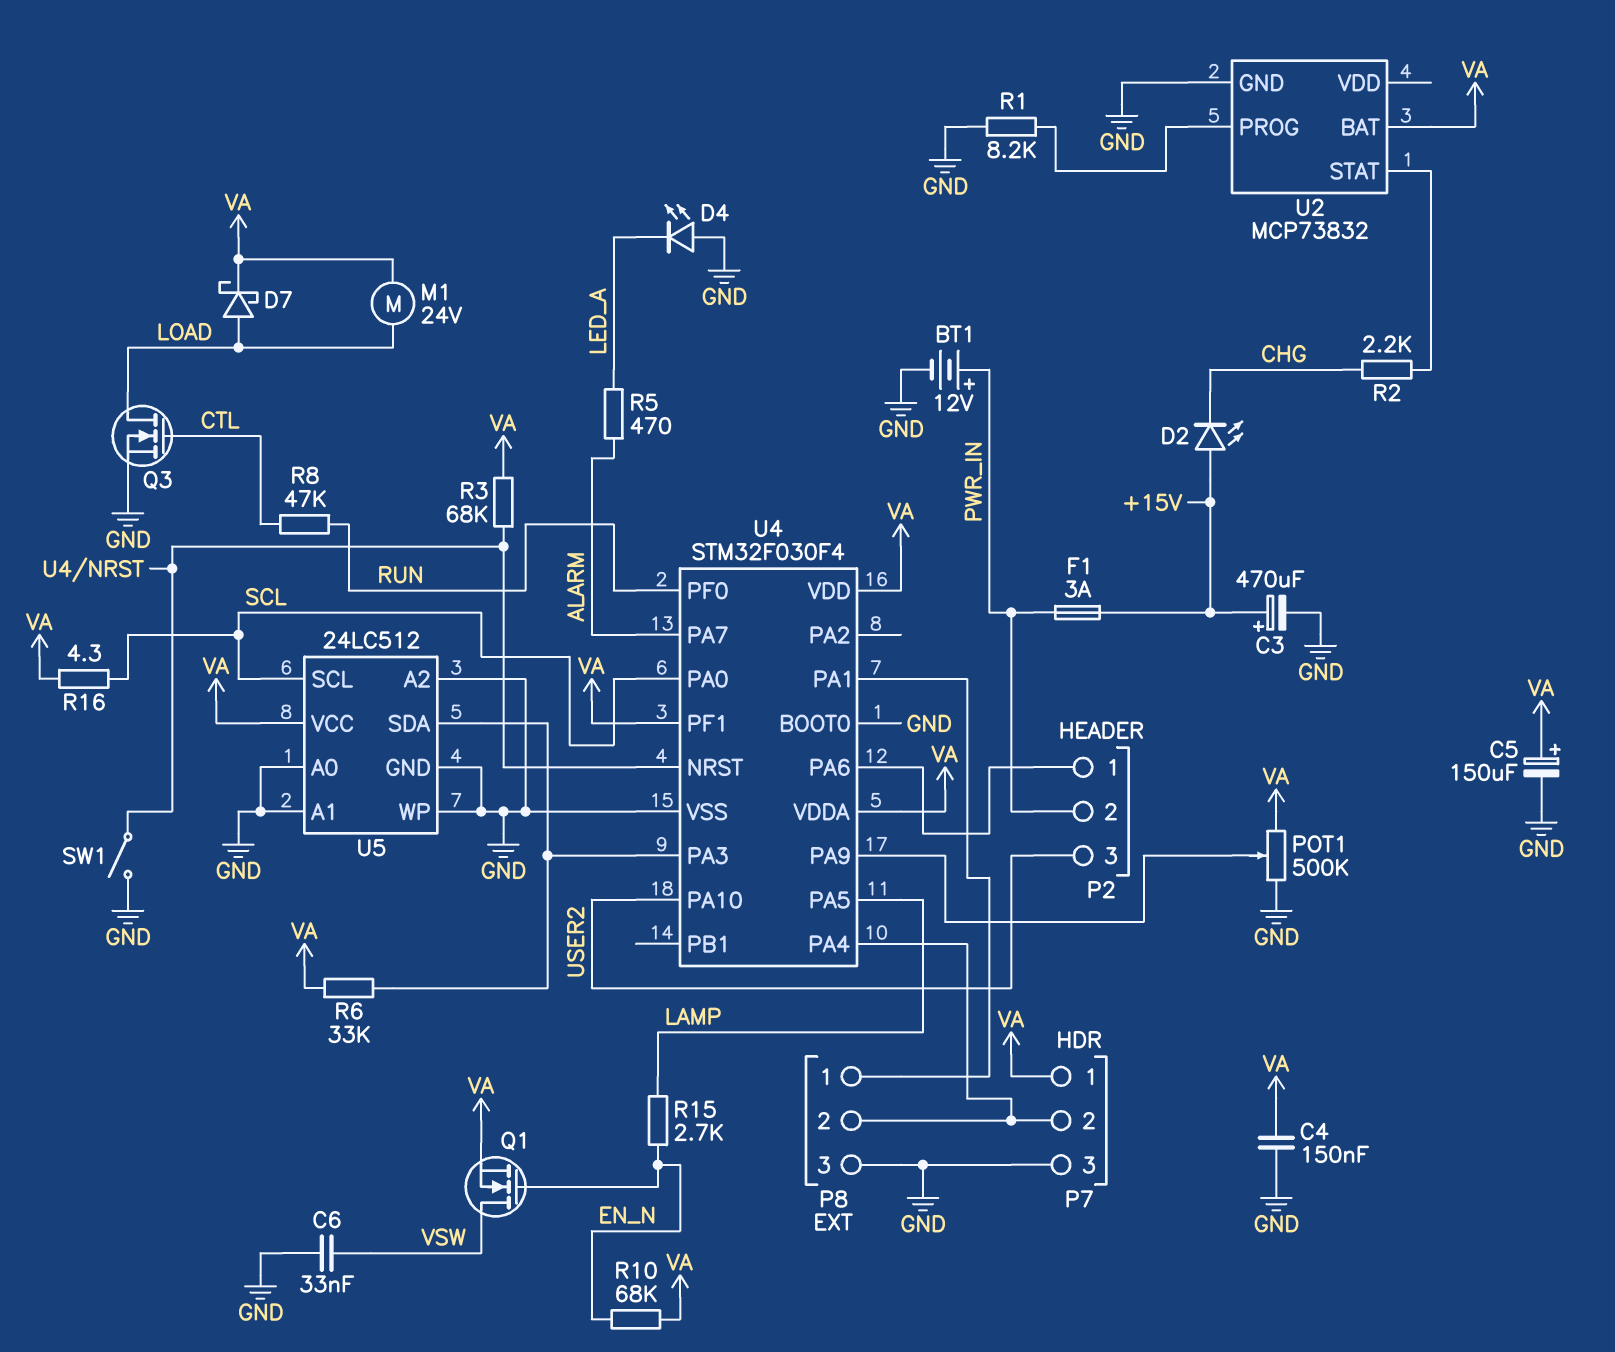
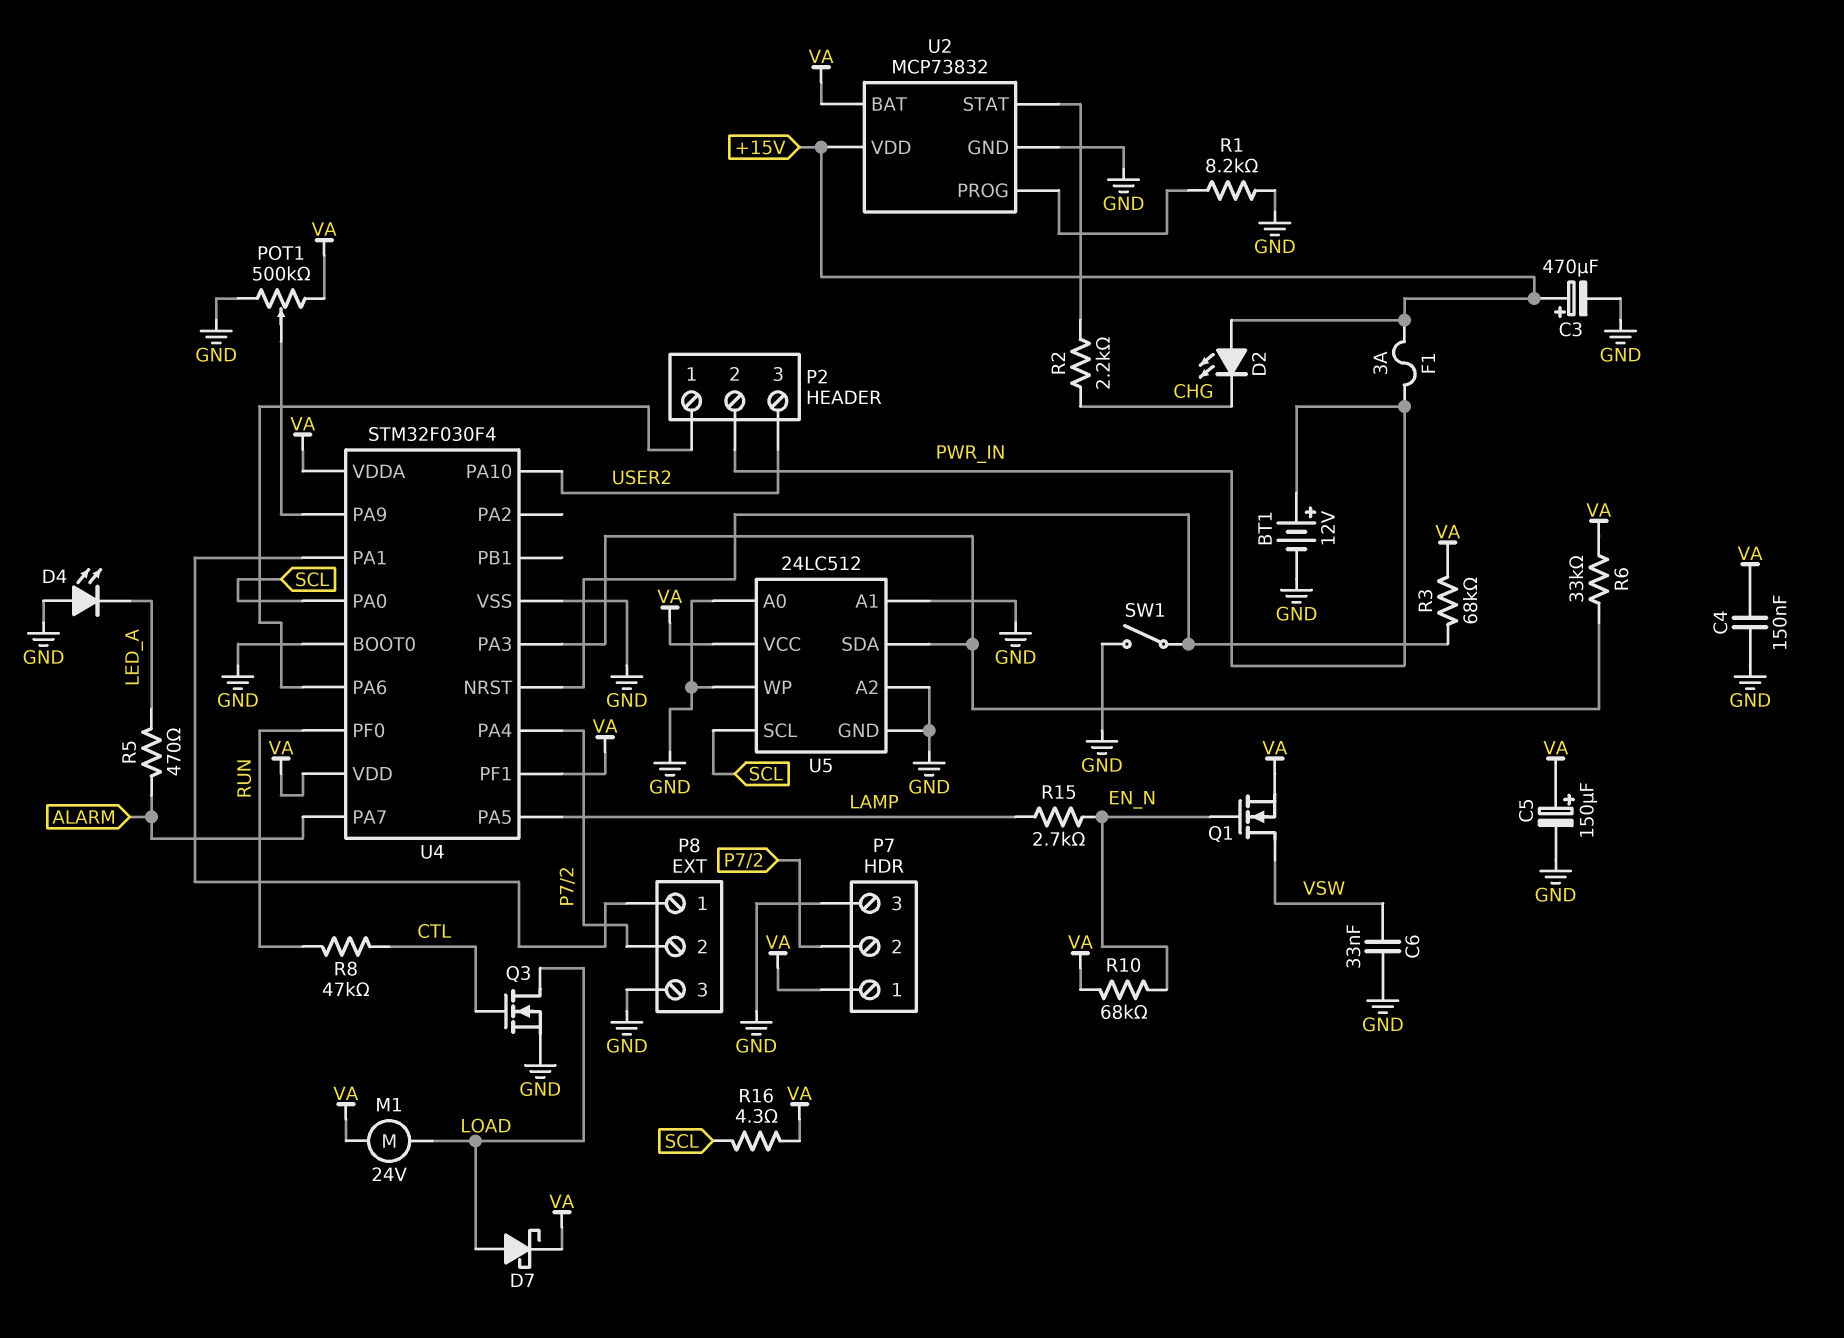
U2 pin VDD: none -> +15V

